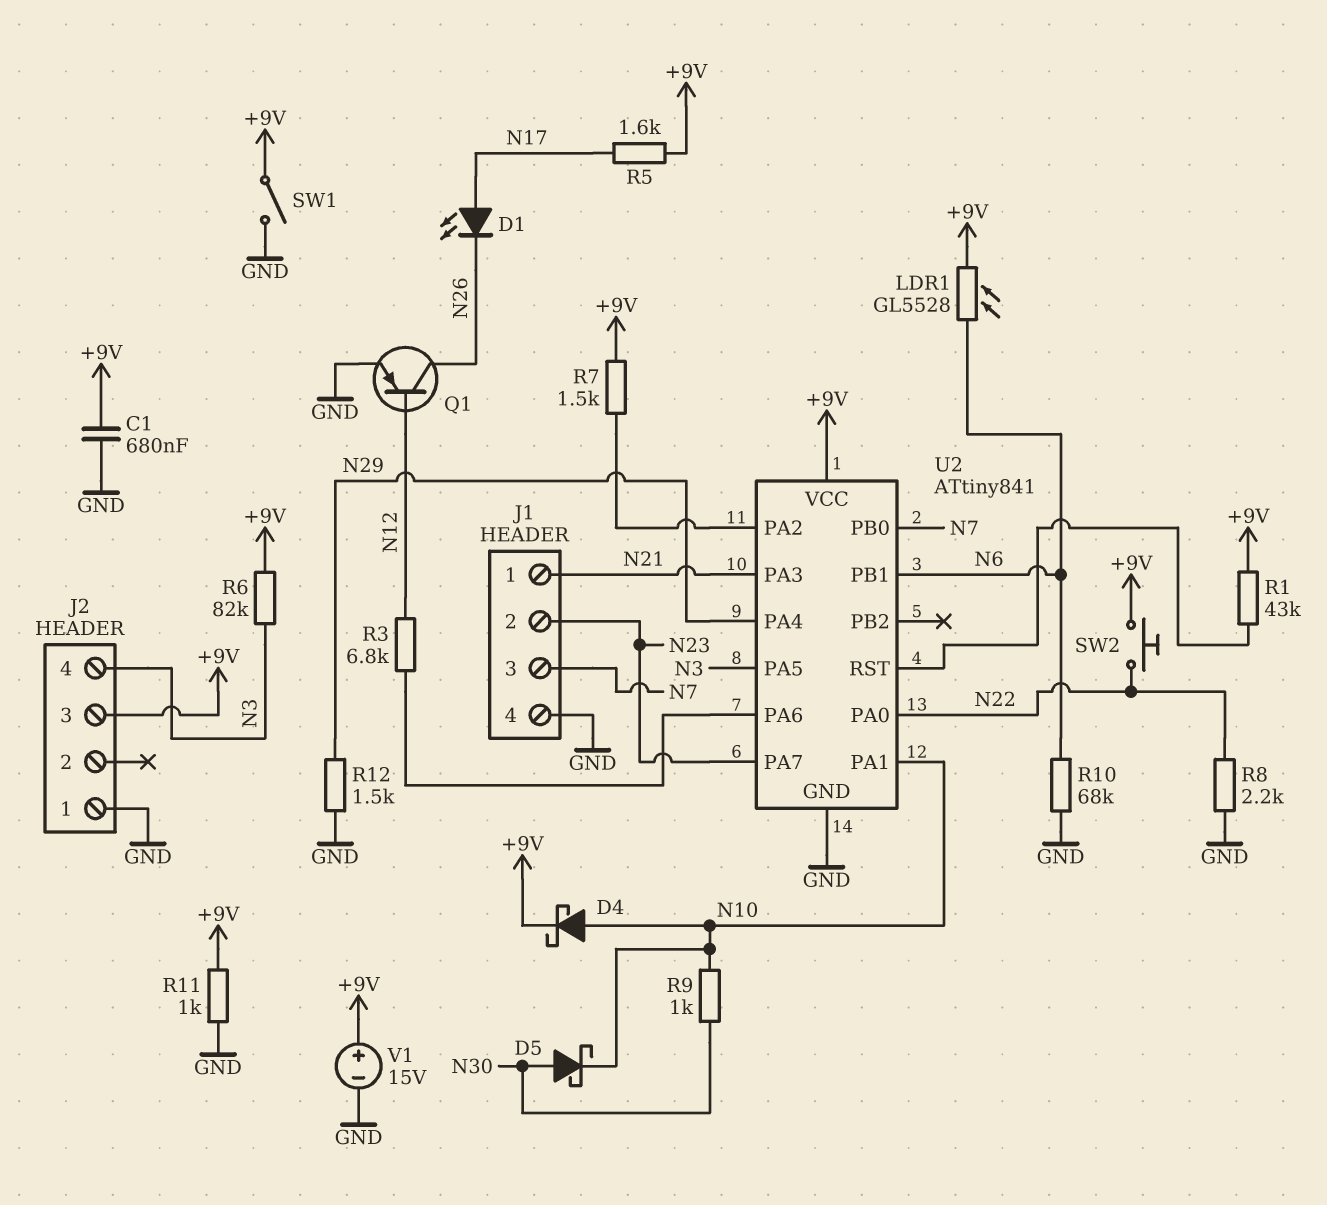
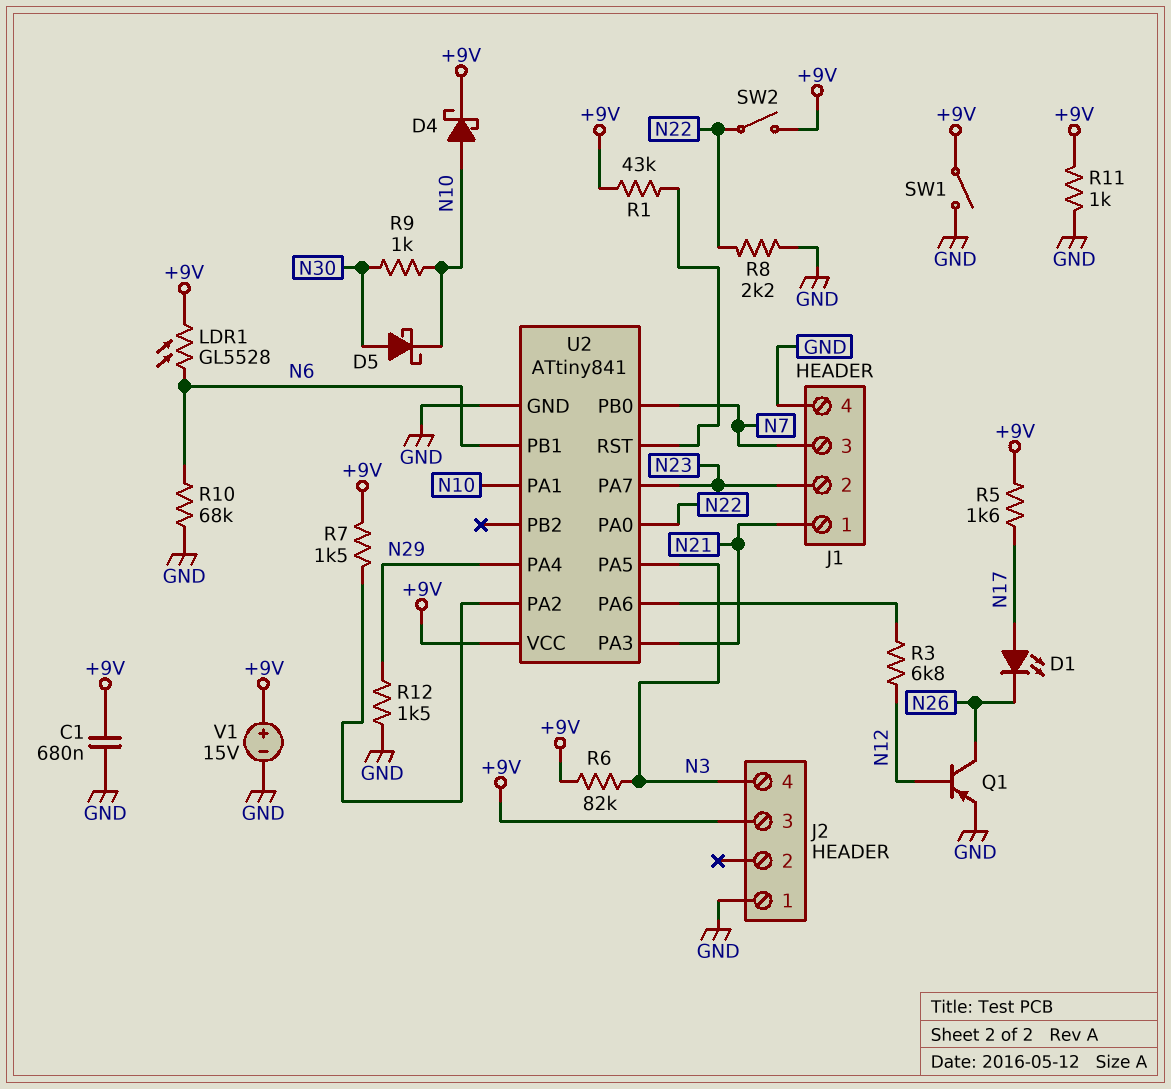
SW2: button (+9V, N22) -> switch (+9V, N22)

